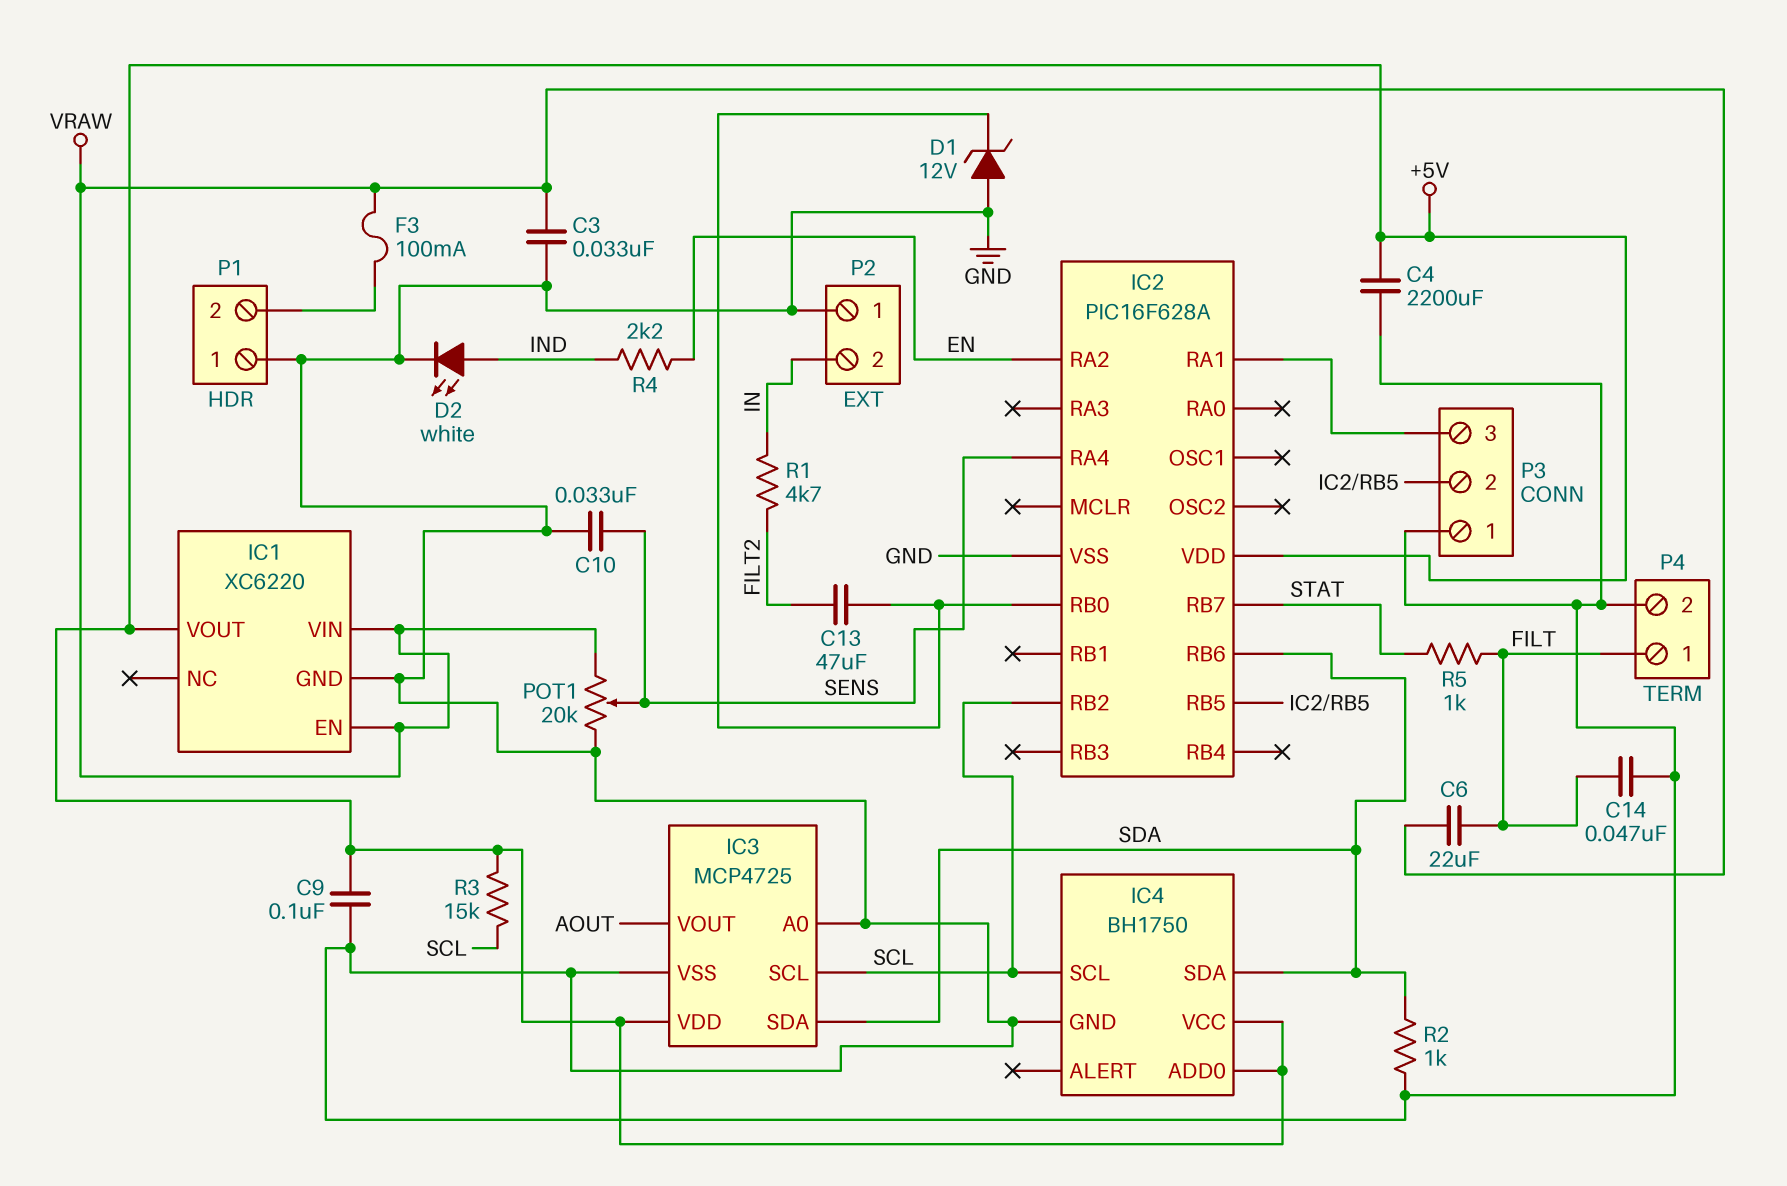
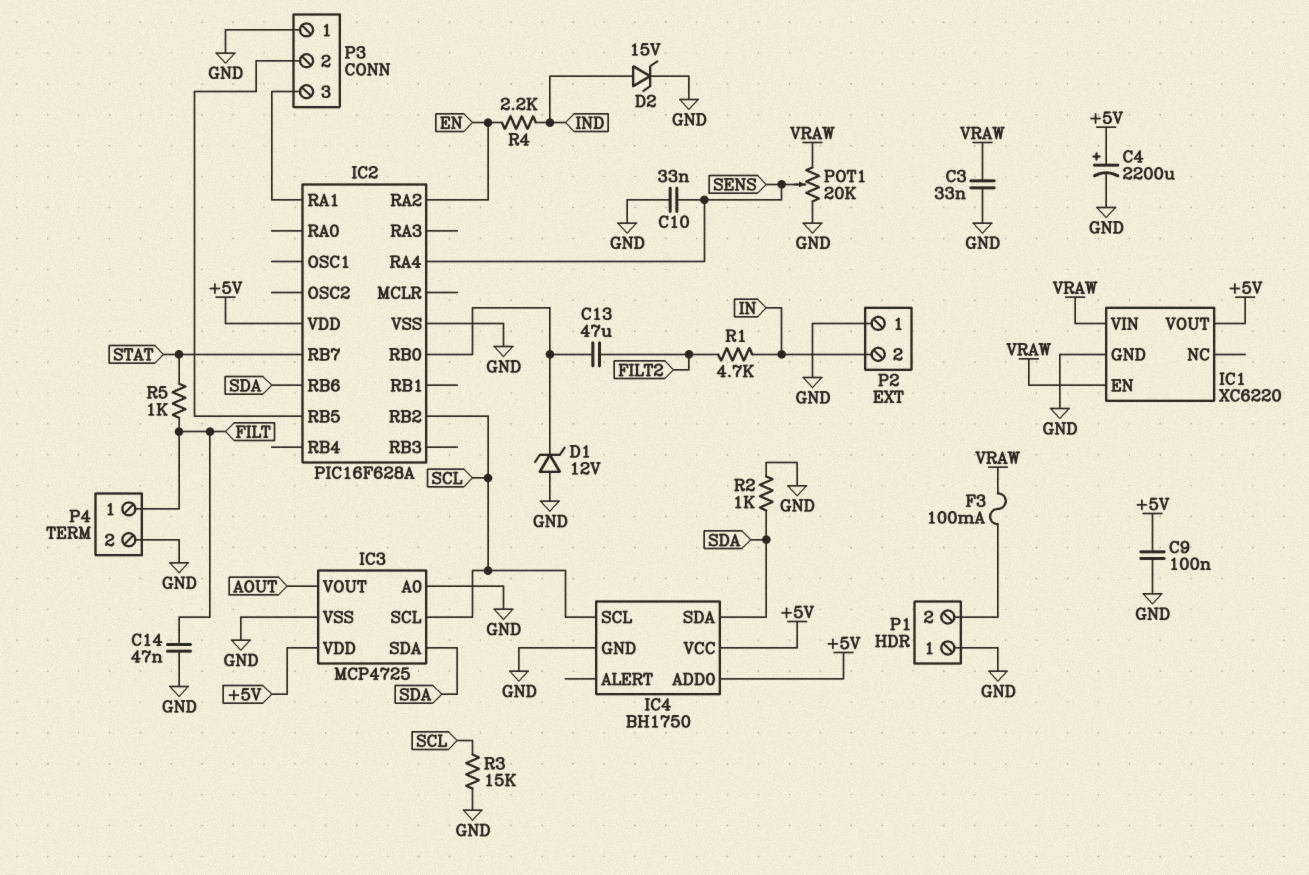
C4: 2200uF (+5V, GND) -> 2200uF (plus +5V, minus GND)
C6: 22uF (FILT, VRAW) -> none
D2: LED white (A IND, K GND) -> zener 15V (A IND, K GND)
R3: 15k (+5V, SCL) -> 15k (GND, SCL)

